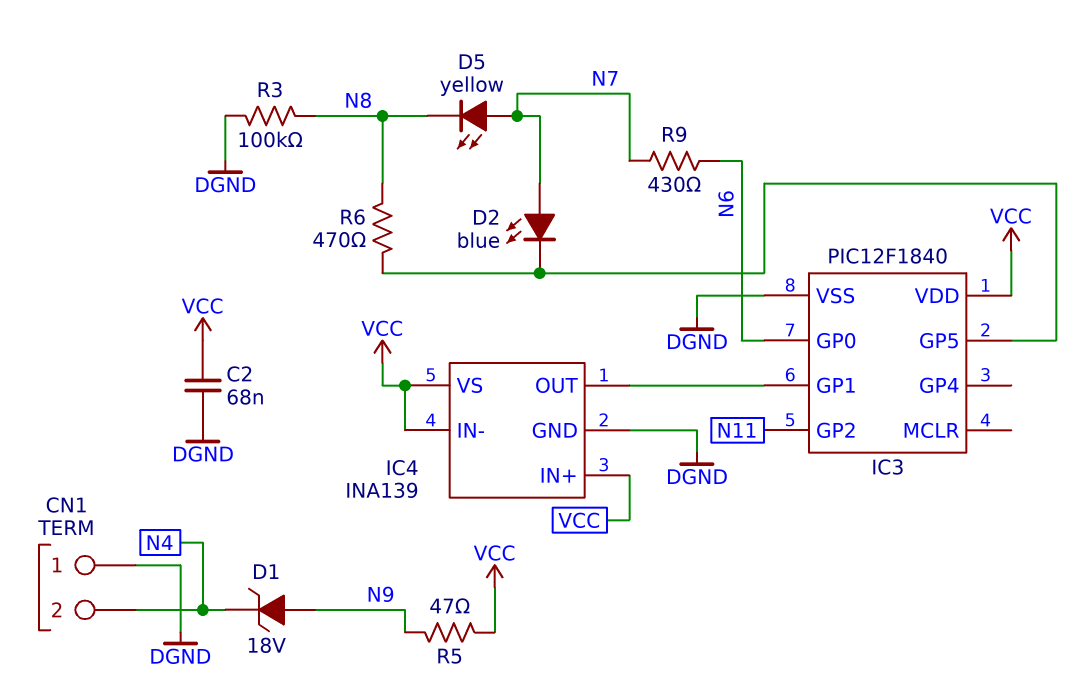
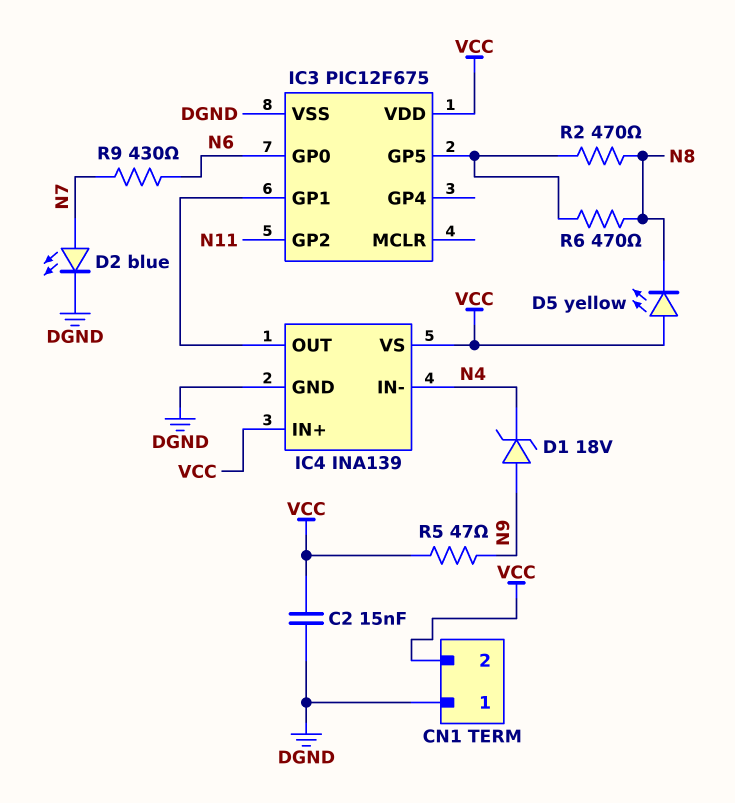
C2: 68nF (DGND, VCC) -> 15nF (DGND, VCC)
CN1 pin 2: N4 -> VCC
D2: LED blue (A N7, K IC3/GP5) -> LED blue (A N7, K DGND)
D5: LED yellow (A N7, K N8) -> LED yellow (A VCC, K N8)
IC3: PIC12F1840 -> PIC12F675
IC4 pin IN-: VCC -> N4
R2: none -> 470 (IC3/GP5, N8)
R3: 100k (DGND, N8) -> none

